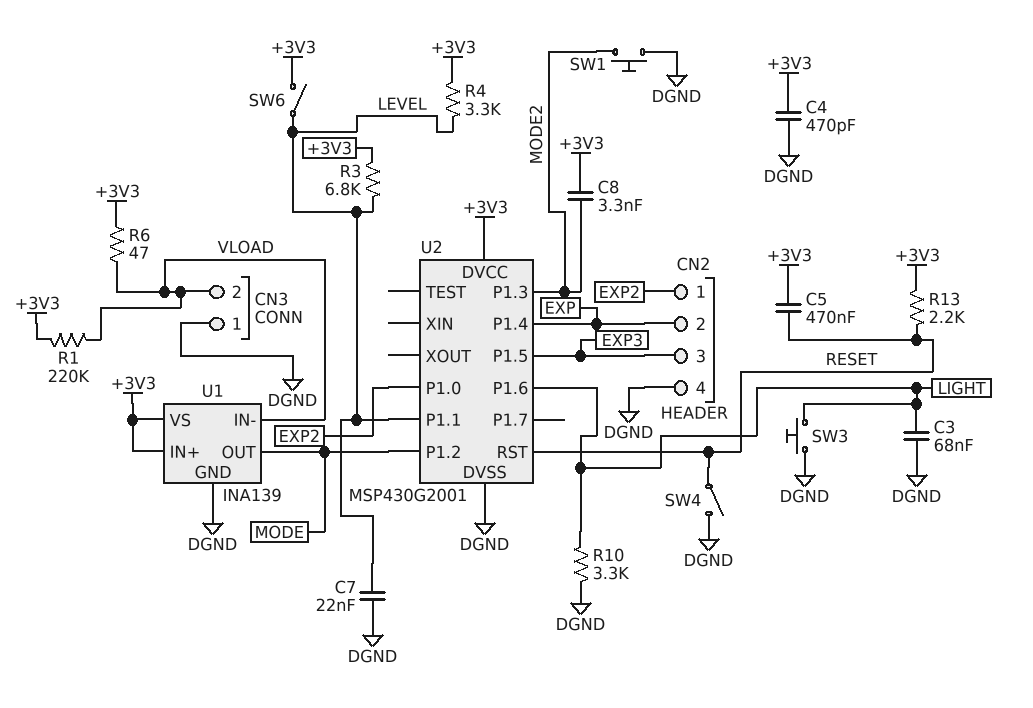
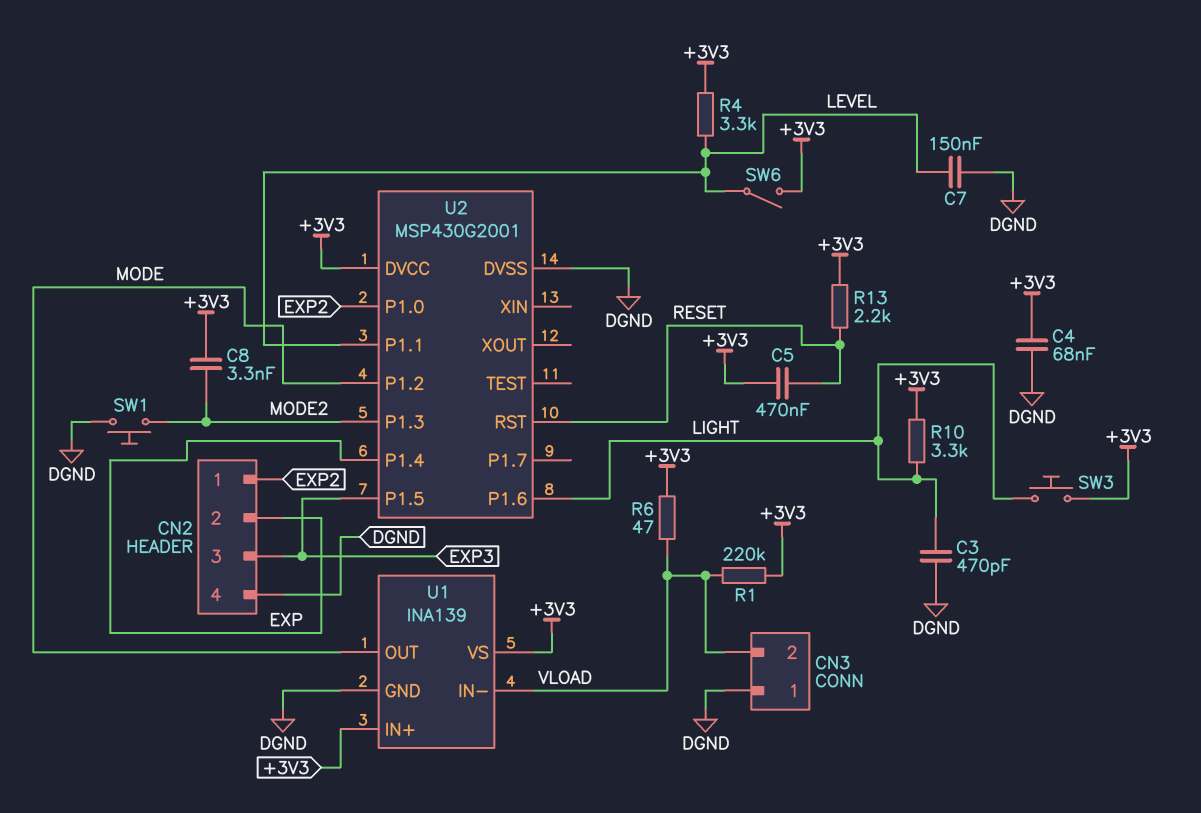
C3: 68nF (DGND, LIGHT) -> 470pF (DGND, LIGHT)
C4: 470pF (+3V3, DGND) -> 68nF (+3V3, DGND)
C7: 22nF (DGND, LEVEL) -> 150nF (DGND, LEVEL)
R3: 6.8k (+3V3, LEVEL) -> none
R10: 3.3k (DGND, LIGHT) -> 3.3k (+3V3, LIGHT)
SW3: button (DGND, LIGHT) -> button (+3V3, LIGHT)
SW4: switch (DGND, RESET) -> none

